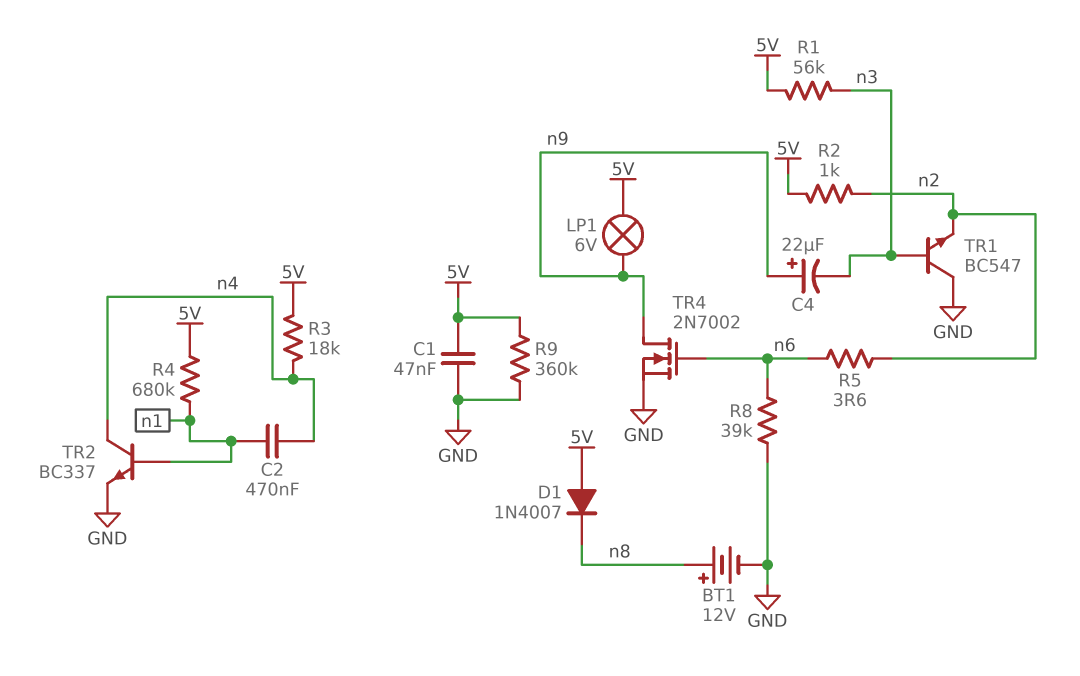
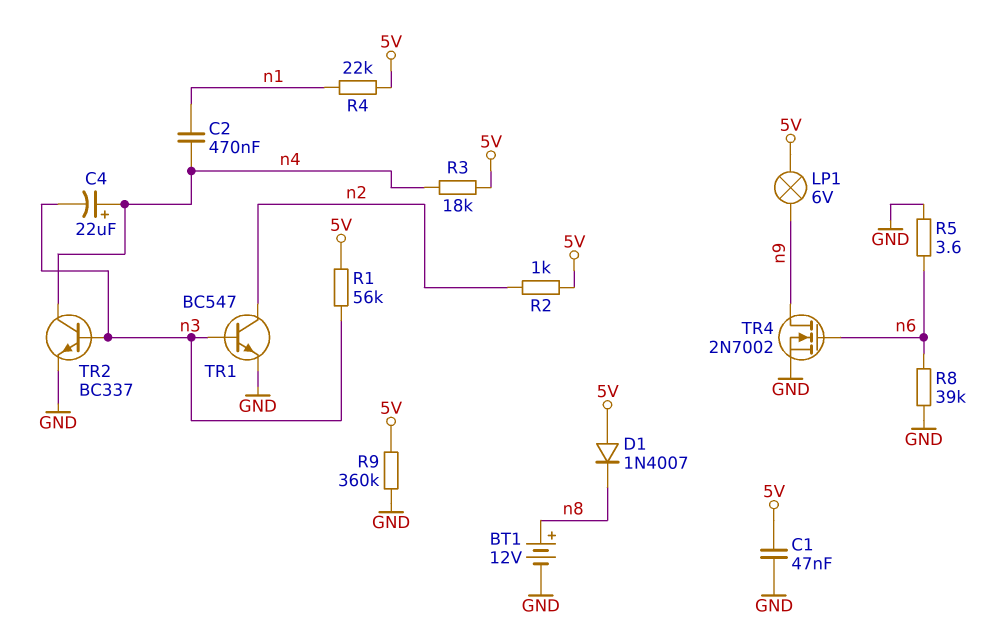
C4: 22uF (plus n9, minus n3) -> 22uF (plus n4, minus n3)
R4: 680k (5V, n1) -> 22k (5V, n1)
R5: 3.6 (n2, n6) -> 3.6 (GND, n6)
TR1: NPN BC547 (B n3, C GND, E n2) -> NPN BC547 (B n3, C n2, E GND)
TR2: NPN BC337 (B n1, C n4, E GND) -> NPN BC337 (B n3, C n4, E GND)

